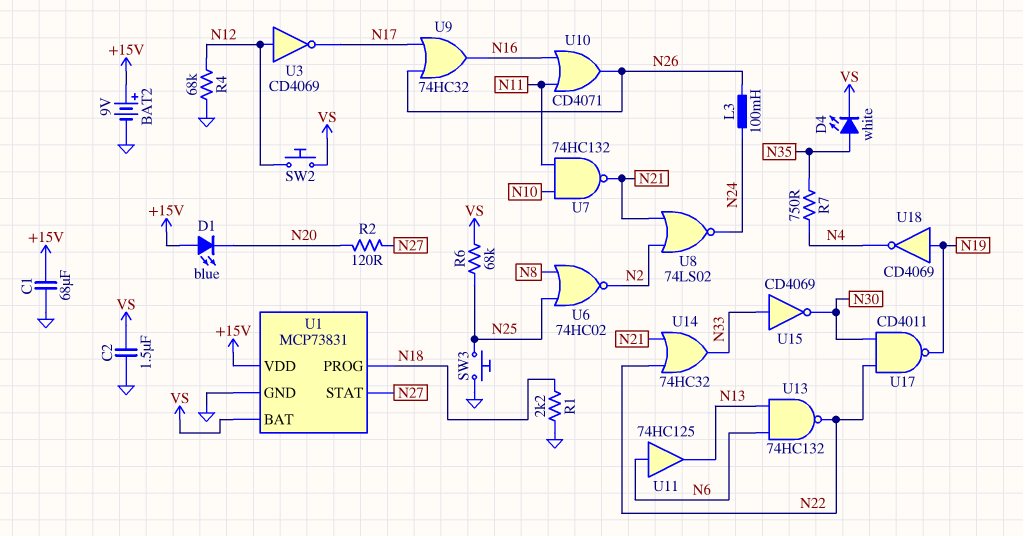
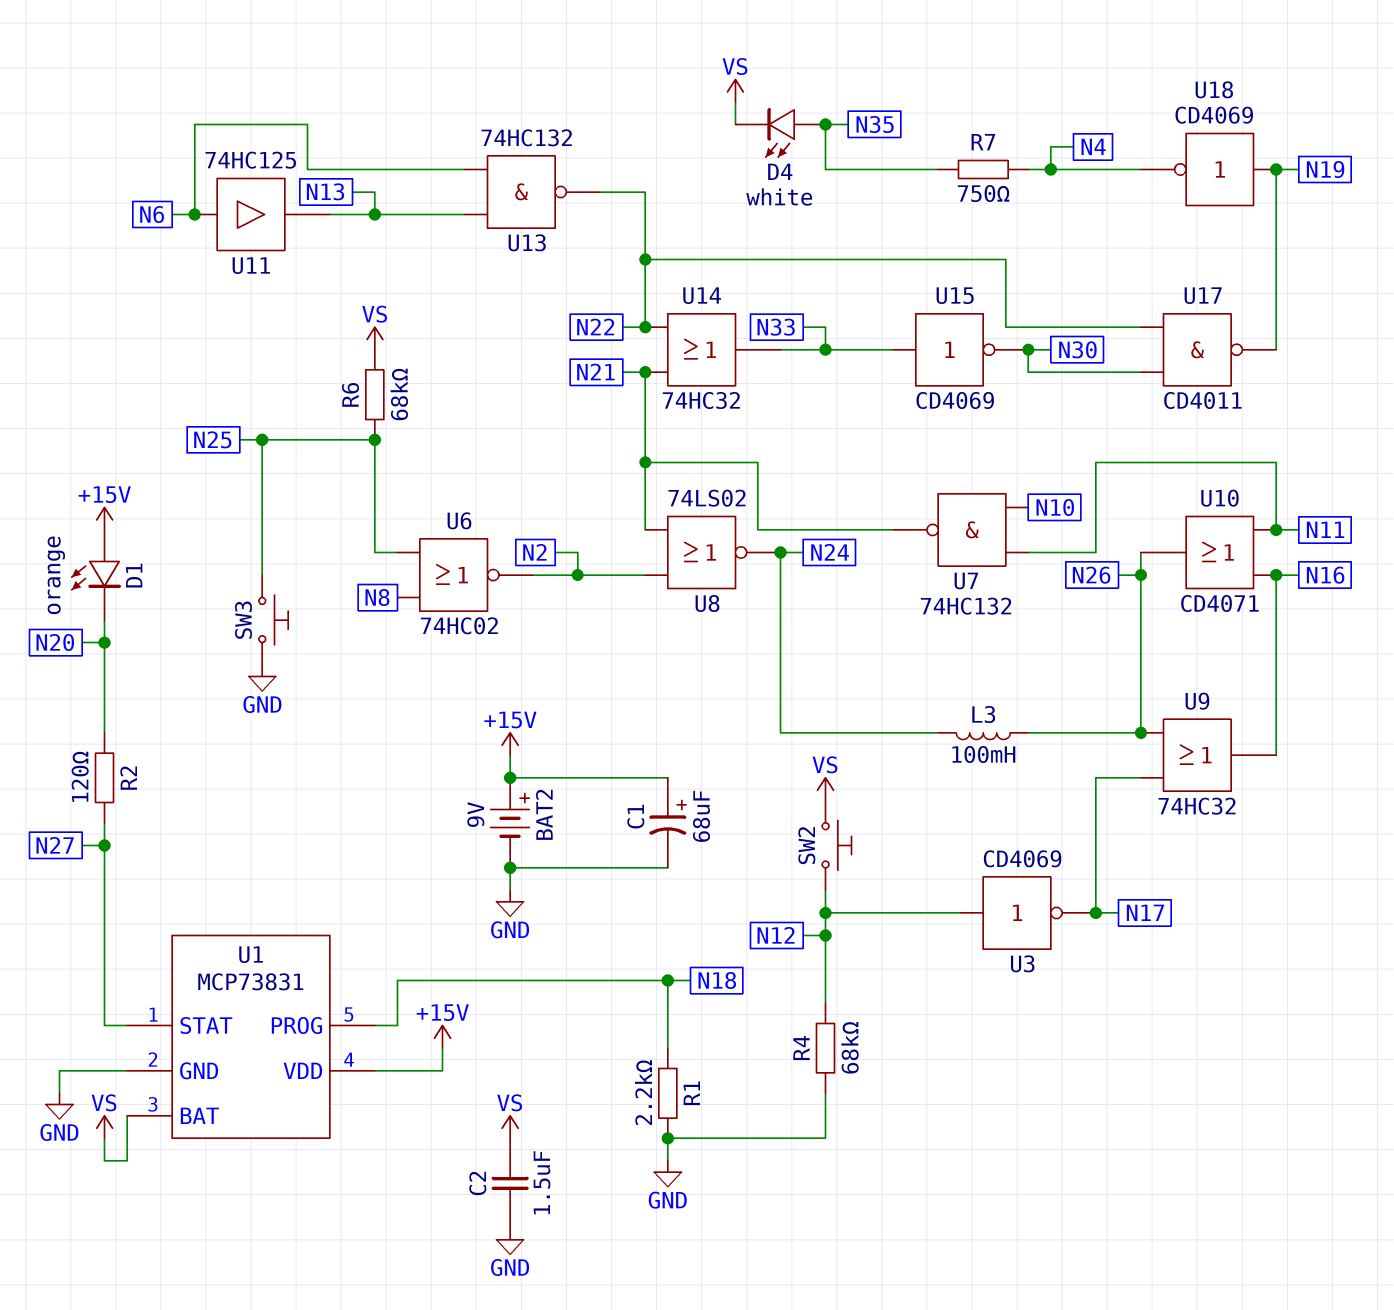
C1: 68uF (+15V, GND) -> 68uF (plus +15V, minus GND)
D1: LED blue (A +15V, K N20) -> LED orange (A +15V, K N20)

